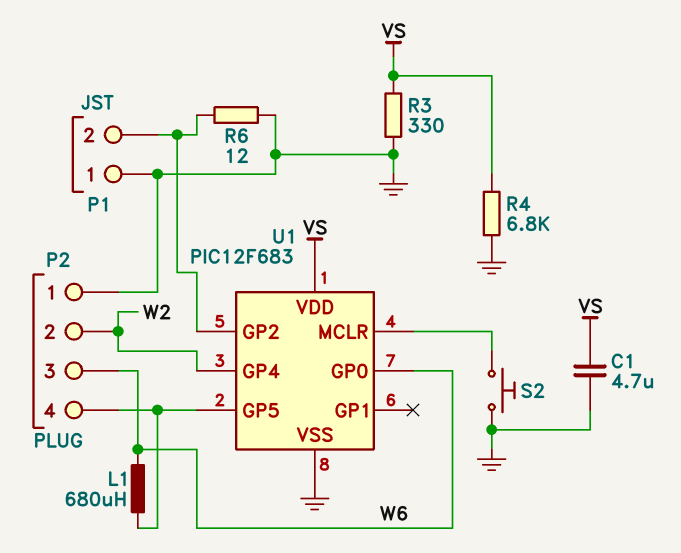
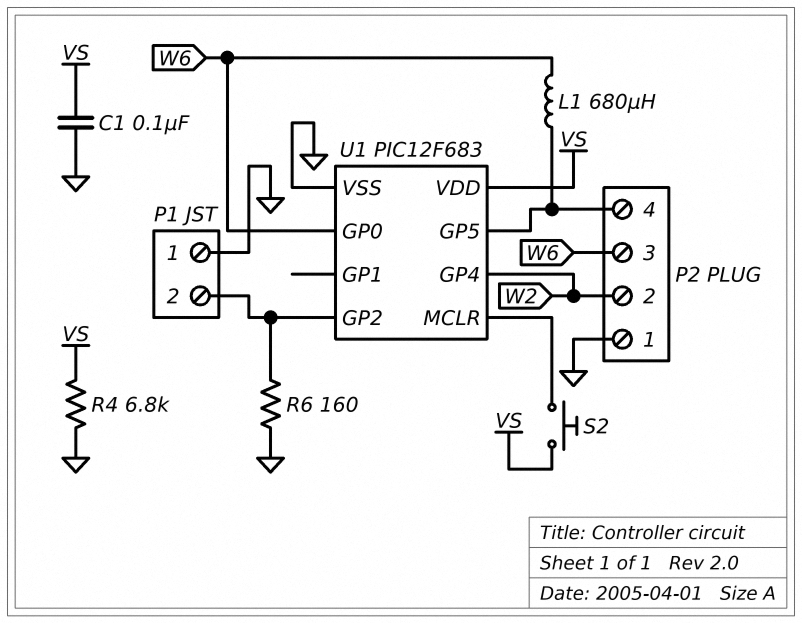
C1: 4.7uF (GND, VS) -> 100nF (GND, VS)
R3: 330 (GND, VS) -> none
R6: 12 (GND, P1/2) -> 160 (GND, P1/2)
S2: button (GND, U1/MCLR) -> button (U1/MCLR, VS)

